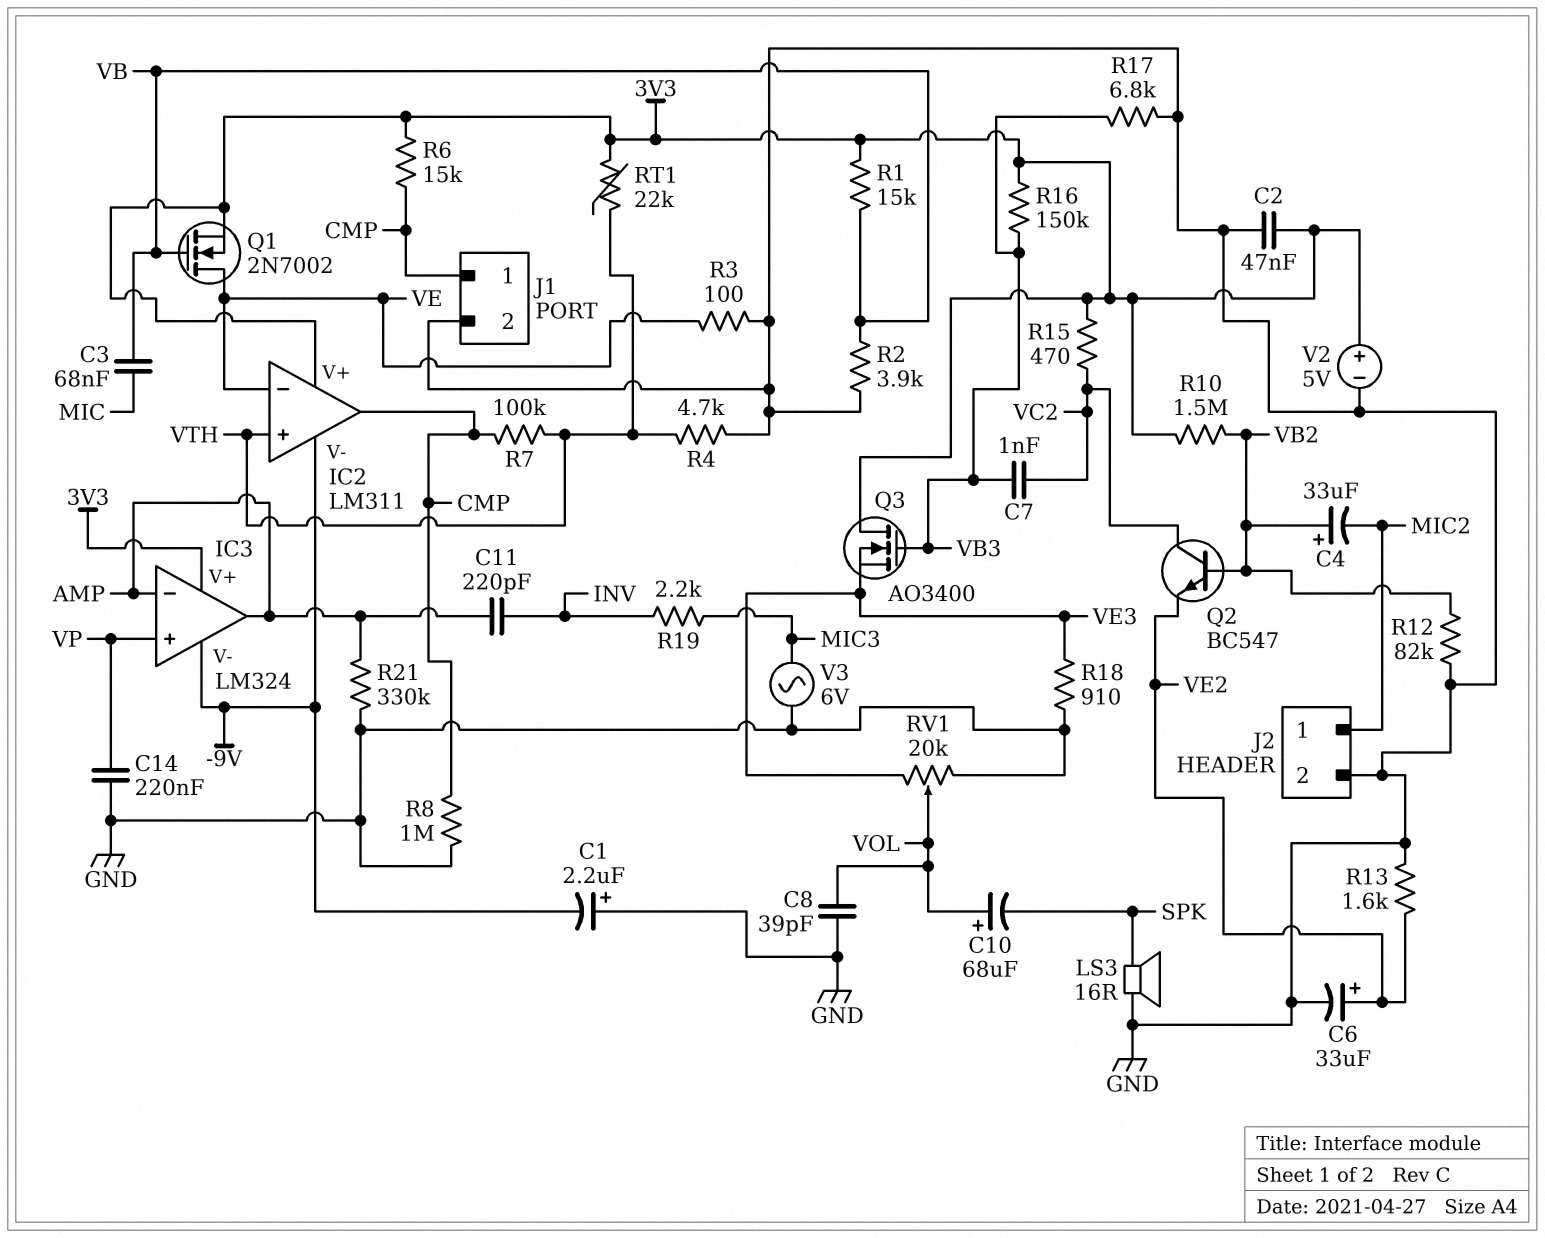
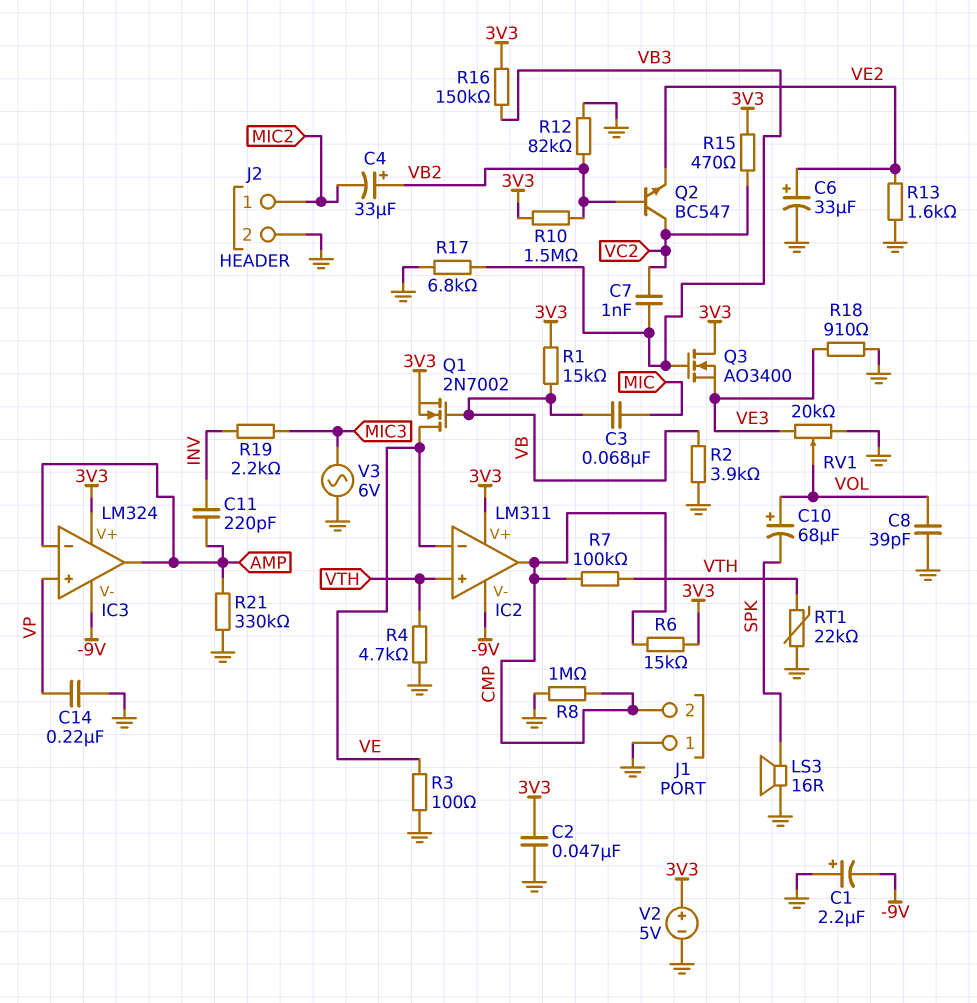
J1 pin 1: CMP -> GND
J1 pin 2: GND -> CMP
RT1: 22k (3V3, VTH) -> 22k (GND, VTH)

